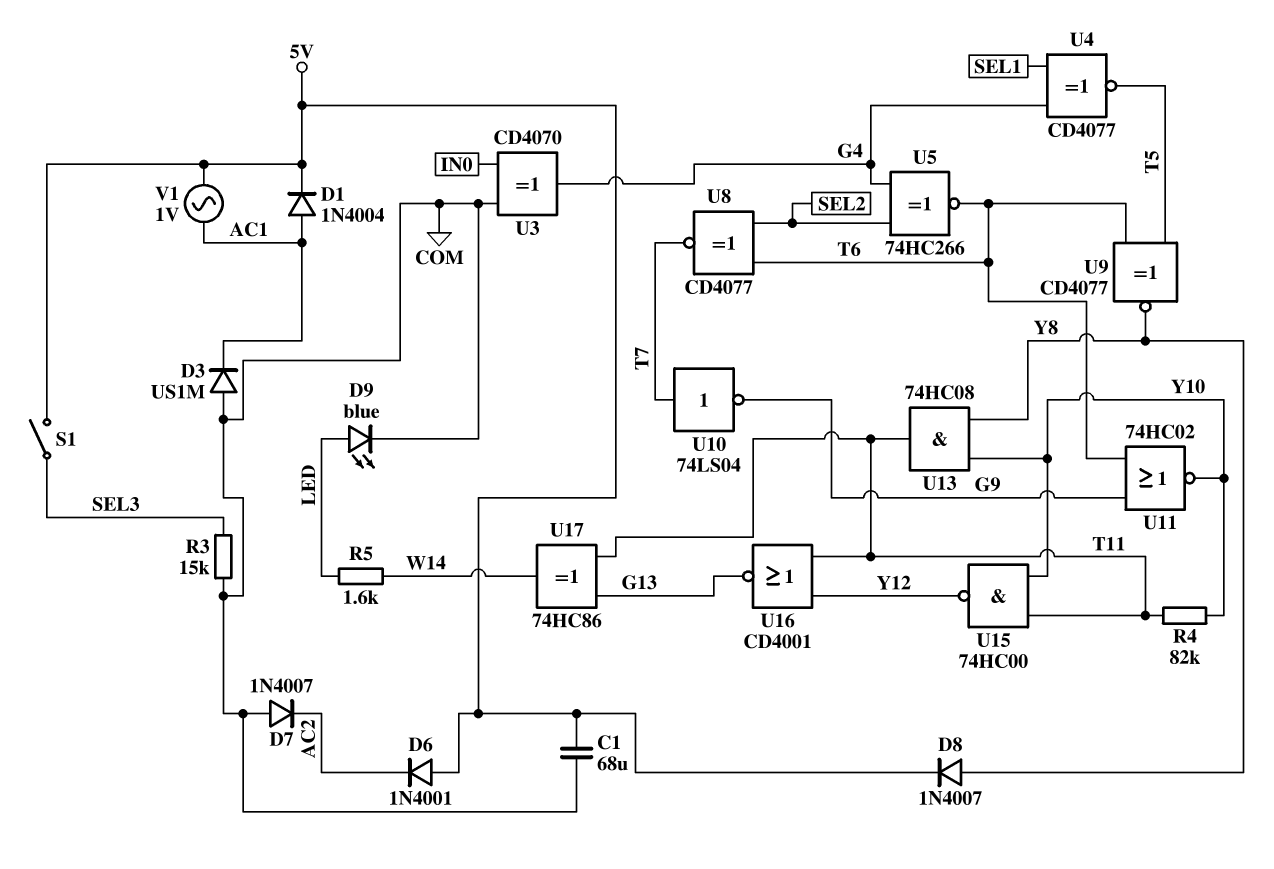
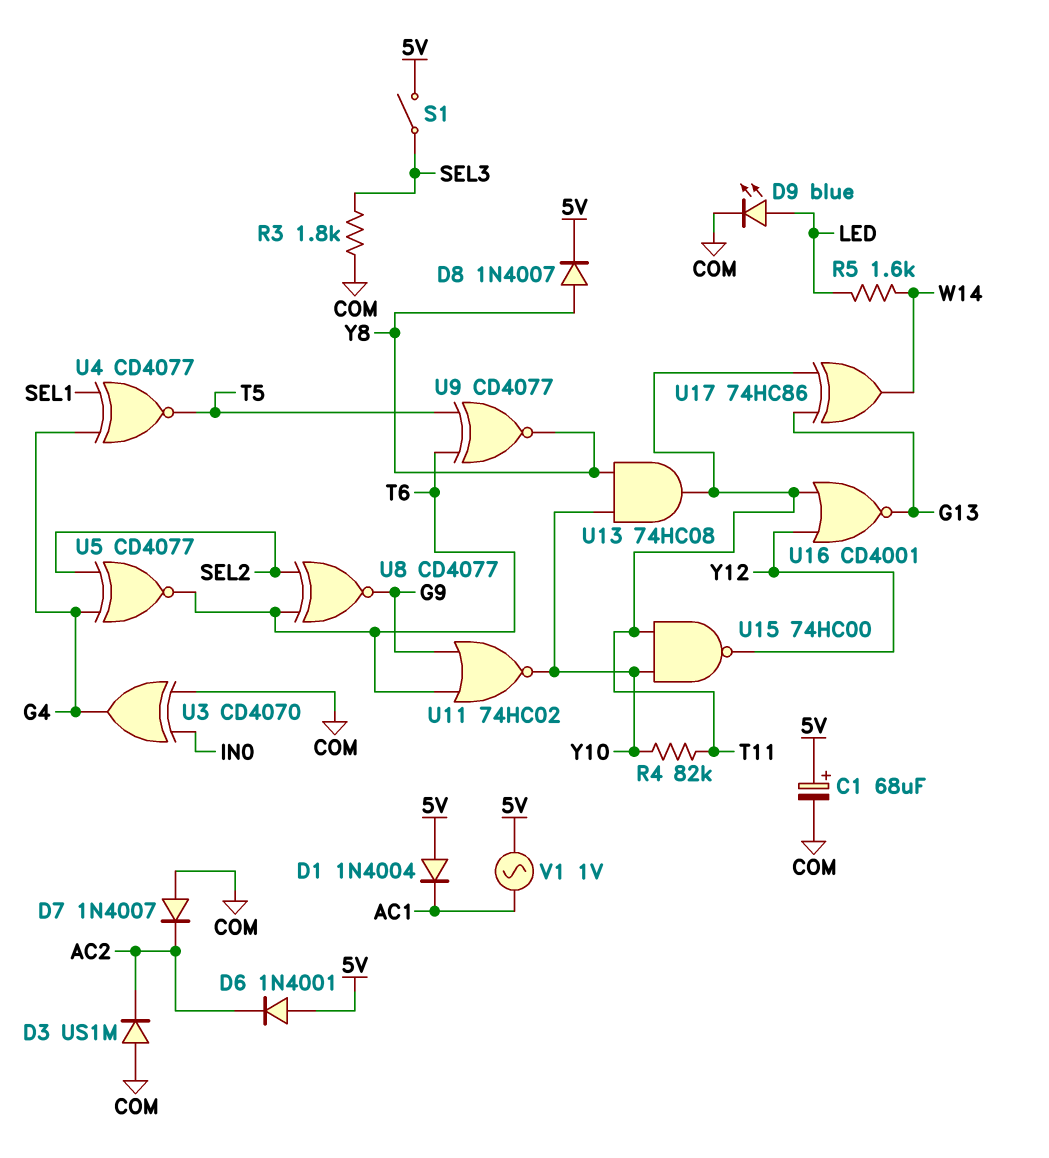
C1: 68uF (5V, COM) -> 68uF (plus 5V, minus COM)
D1: diode 1N4004 (A AC1, K 5V) -> diode 1N4004 (A 5V, K AC1)
D3: diode US1M (A COM, K AC1) -> diode US1M (A COM, K AC2)
R3: 15k (COM, SEL3) -> 1.8k (COM, SEL3)
U5: XNOR 74HC266 (in G4, in SEL2, out T6) -> XNOR CD4077 (in G4, in SEL2, out T6)
U8: XNOR CD4077 (in SEL2, in T6, out T7) -> XNOR CD4077 (in SEL2, in T6, out G9)
U10: NOT 74LS04 (in T7, out G9) -> none

